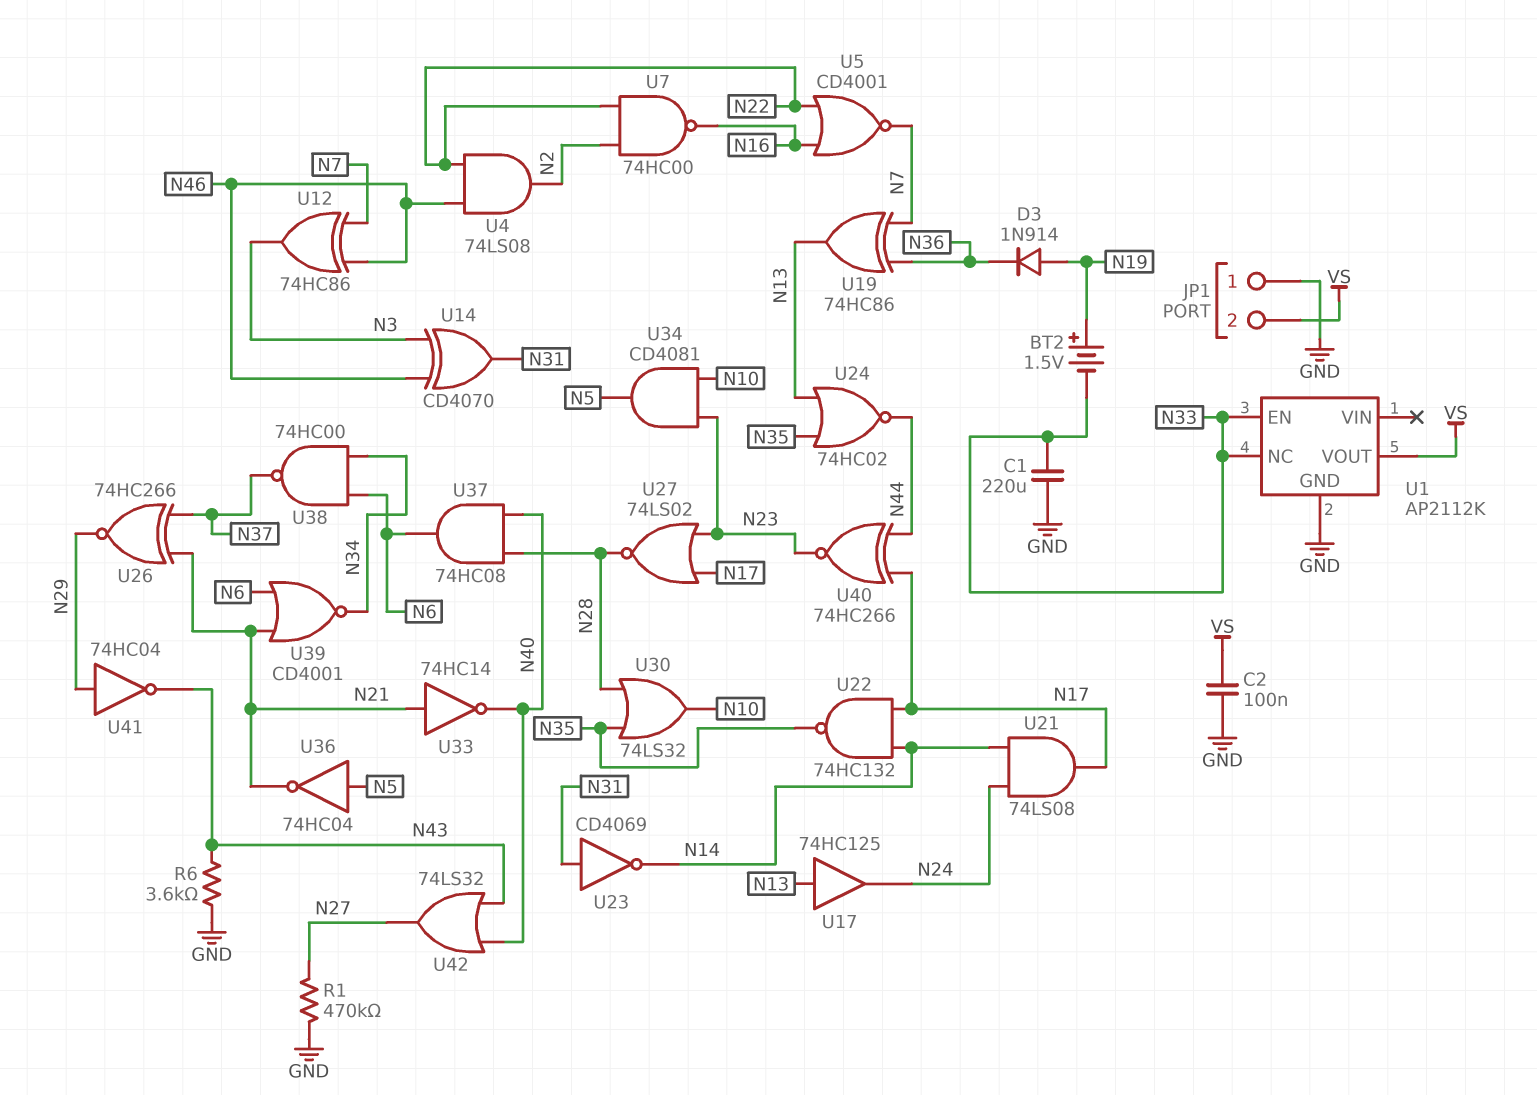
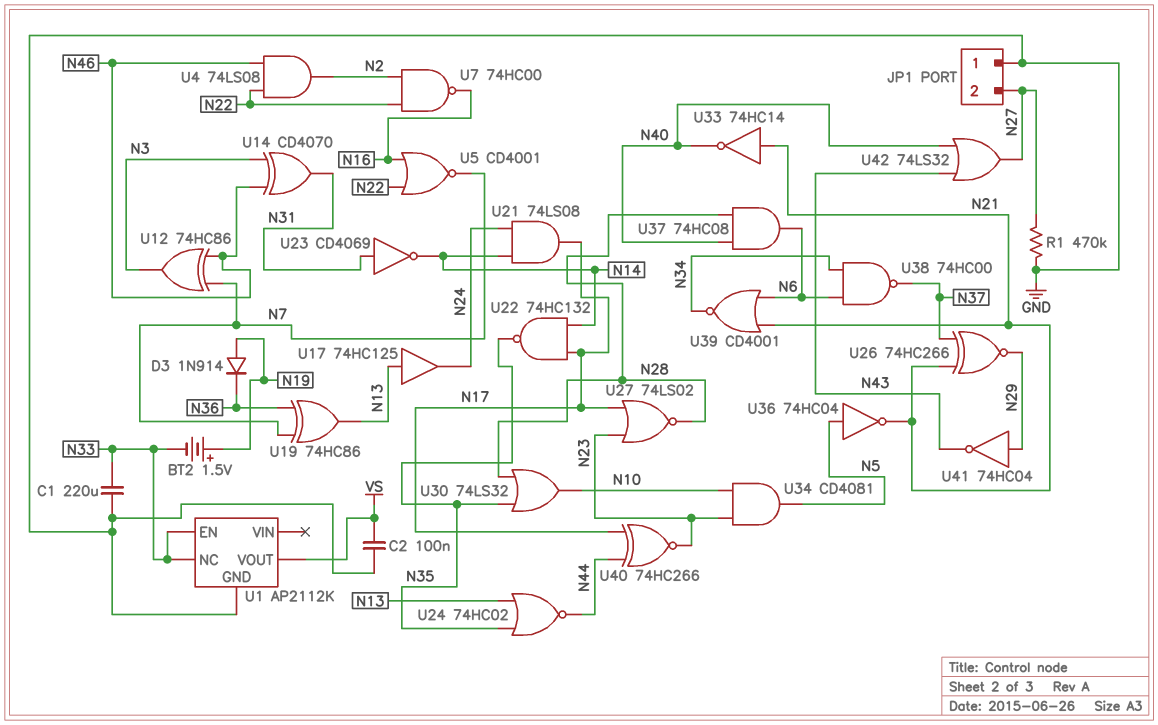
JP1 pin 2: VS -> N27
R6: 3.6k (GND, N43) -> none

